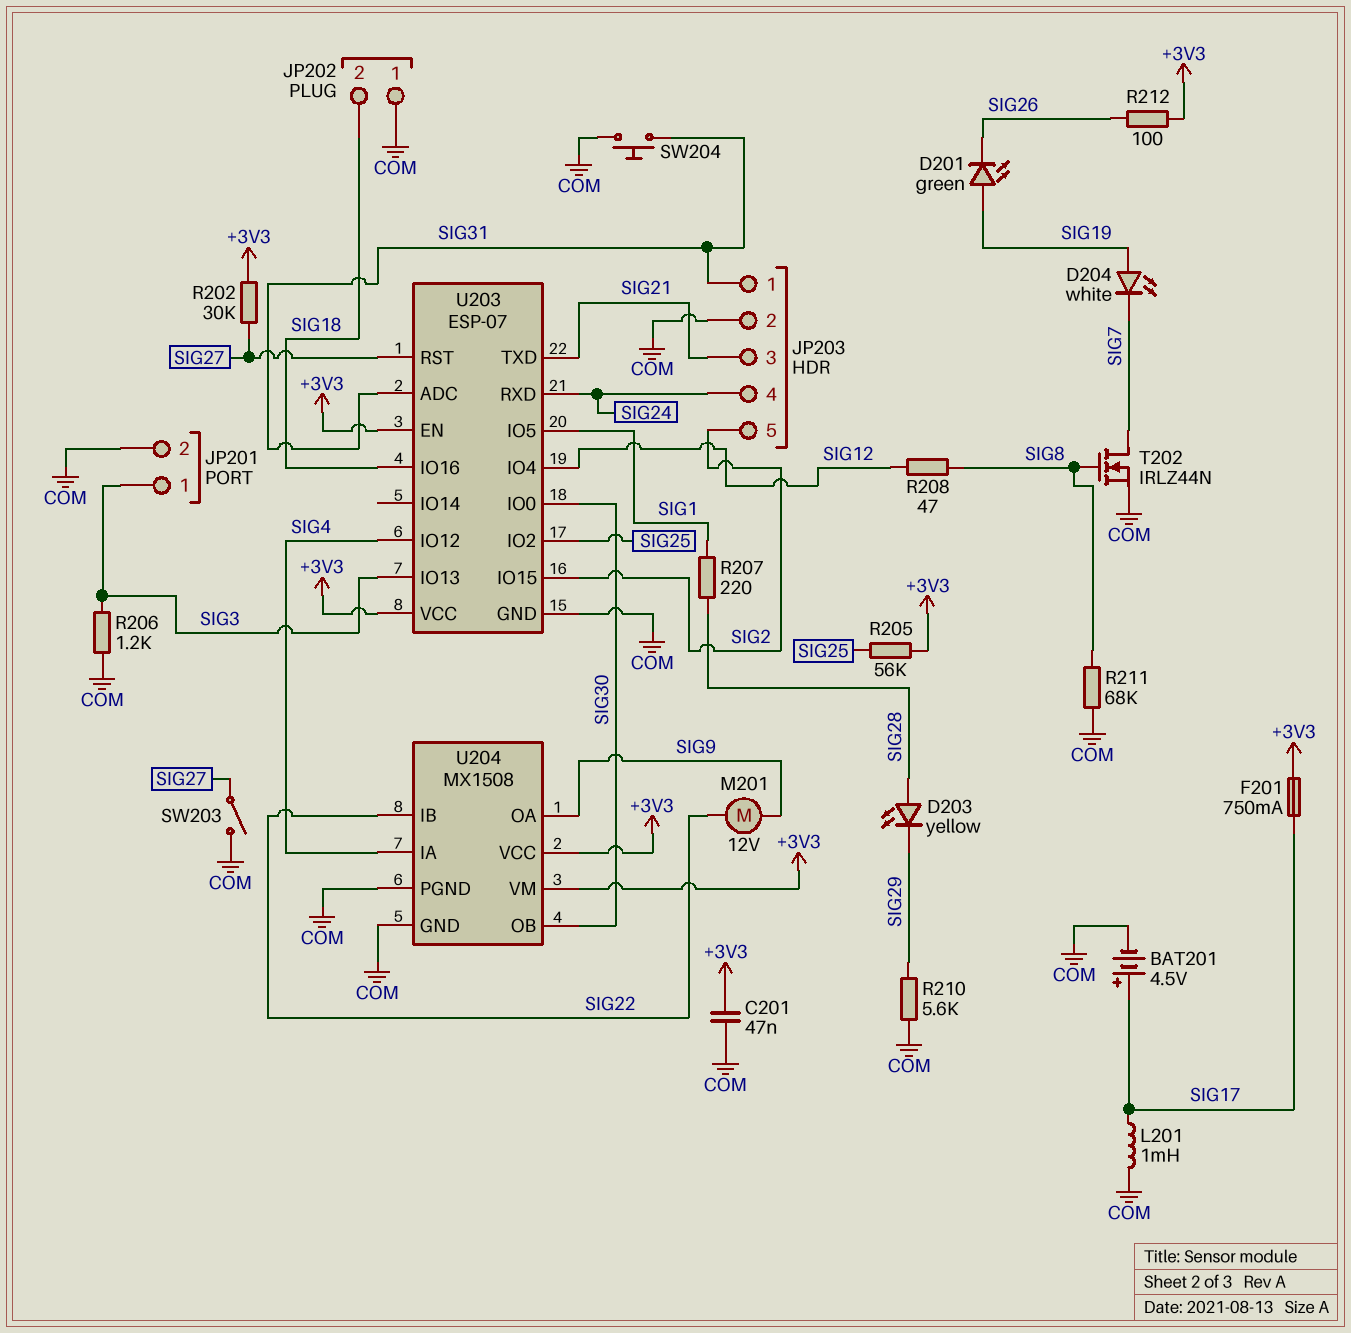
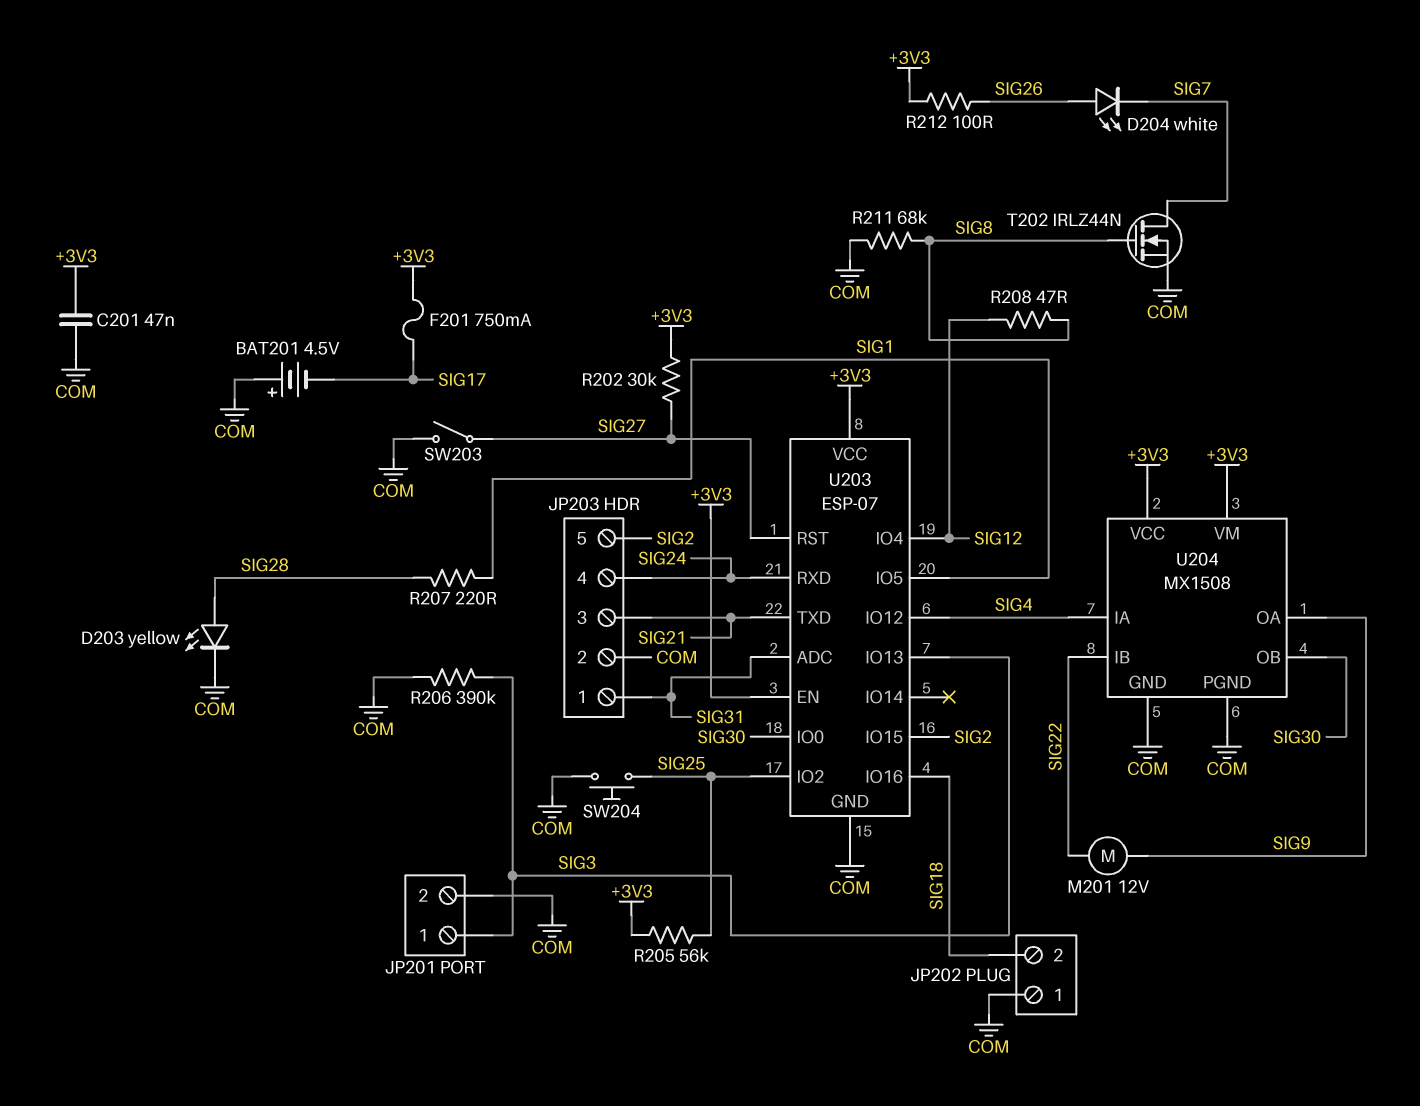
BAT201: 4.5V (plus SIG17, minus COM) -> 4.5V (plus COM, minus SIG17)
D201: LED green (A SIG19, K SIG26) -> none
D203: LED yellow (A SIG28, K SIG29) -> LED yellow (A SIG28, K COM)
D204: LED white (A SIG19, K SIG7) -> LED white (A SIG26, K SIG7)
L201: 1mH (COM, SIG17) -> none
R206: 1.2k (COM, SIG3) -> 390k (COM, SIG3)
R210: 5.6k (COM, SIG29) -> none
SW204: button (COM, SIG31) -> button (COM, SIG25)

